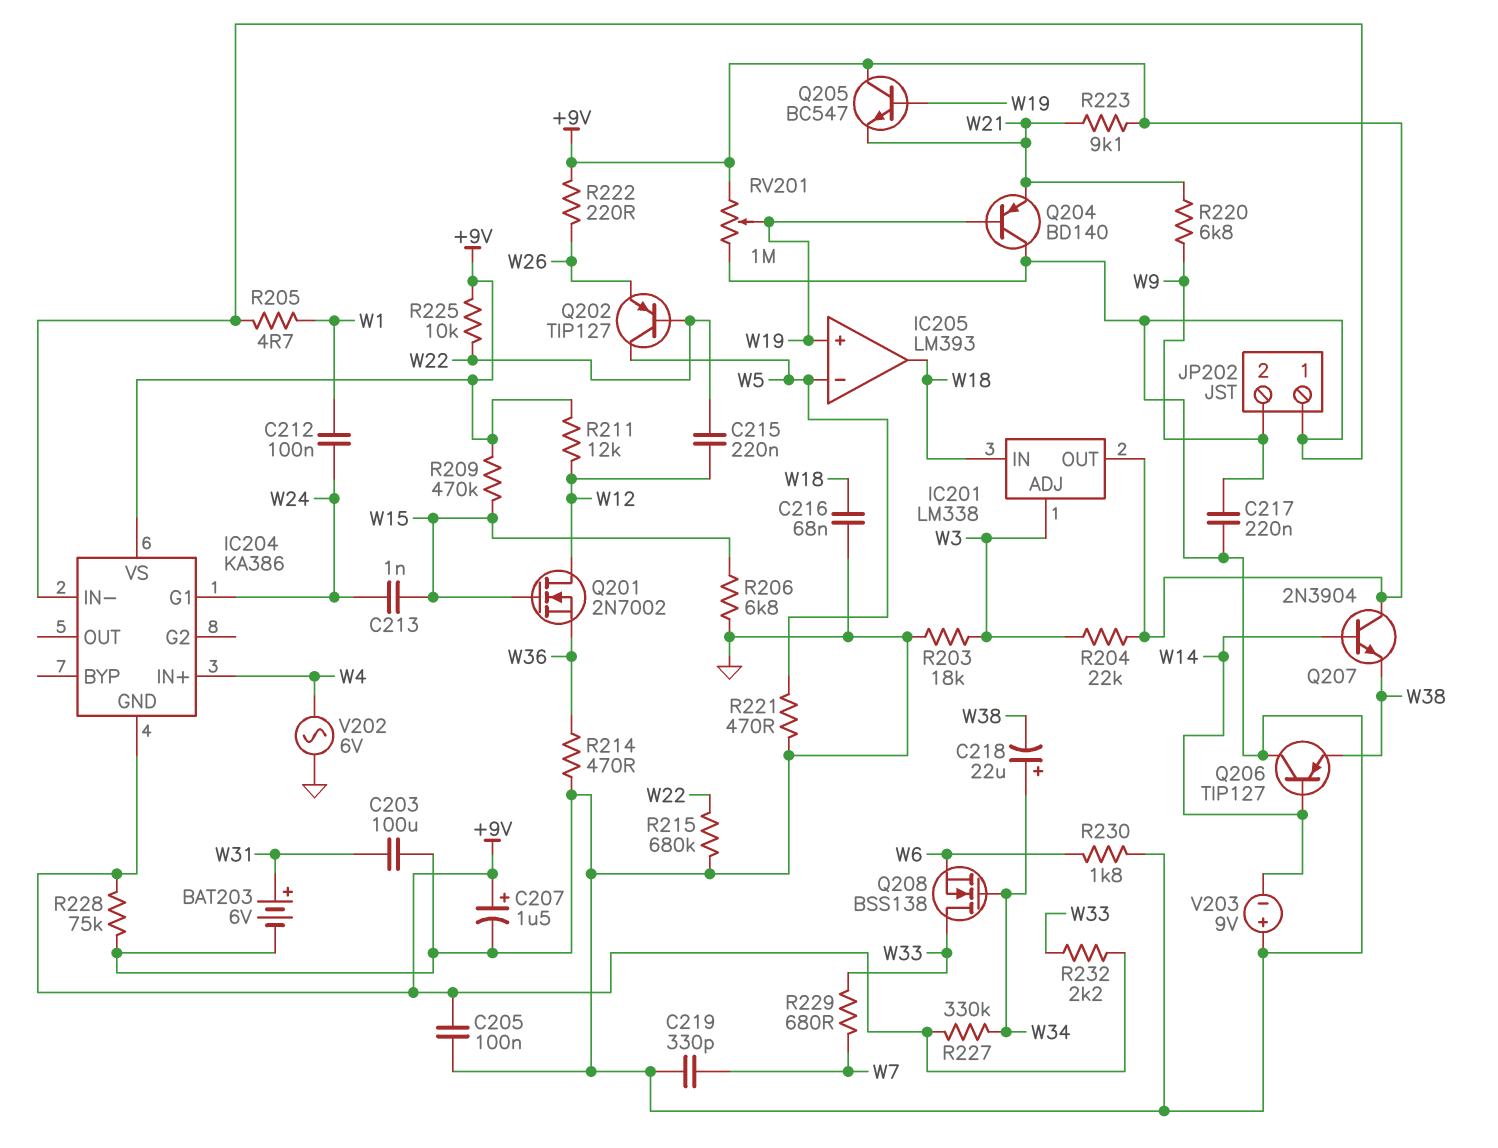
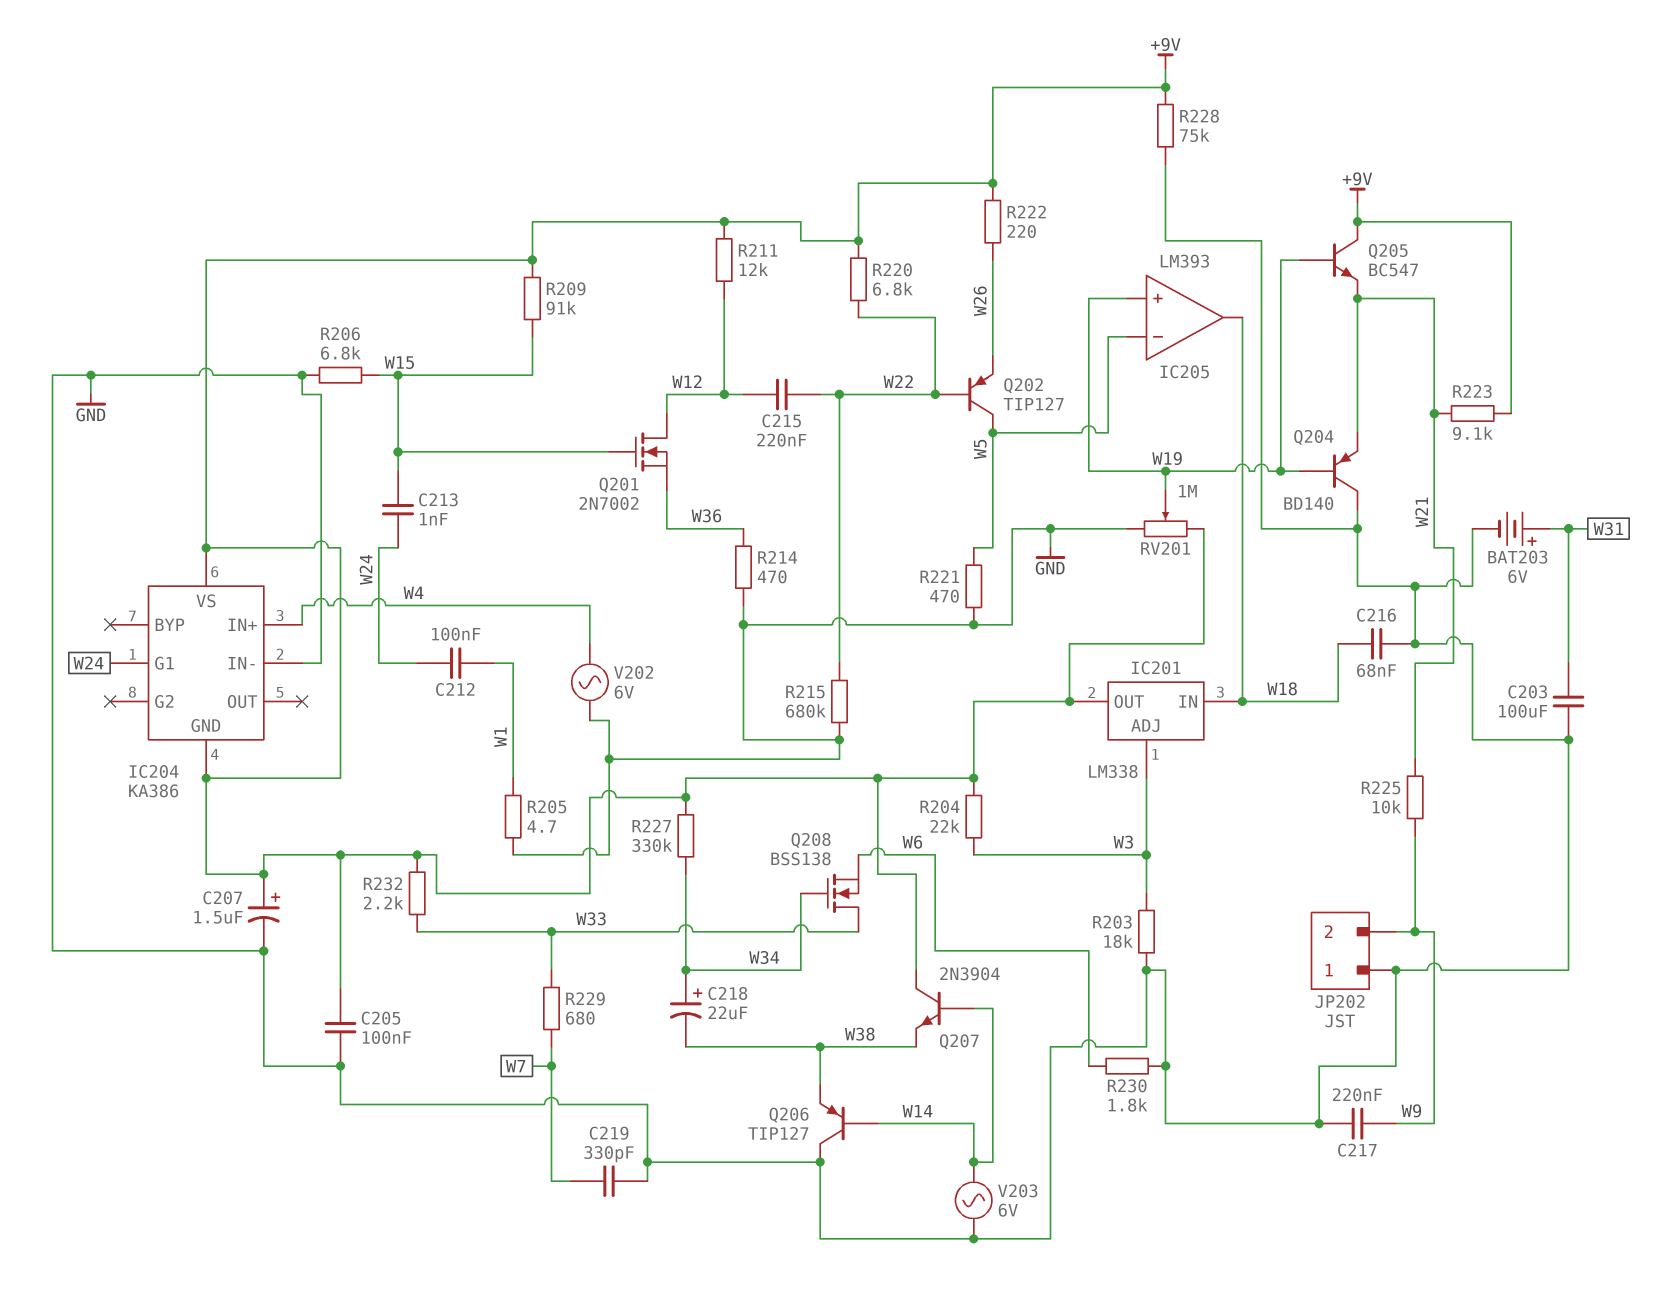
R209: 470k (+9V, W15) -> 91k (+9V, W15)
R220: 6.8k (W9, W21) -> 6.8k (+9V, W22)
R225: 10k (+9V, W22) -> 10k (W9, W21)
V203: 9V (plus GND, minus W14) -> AC 6V (GND, W14)

